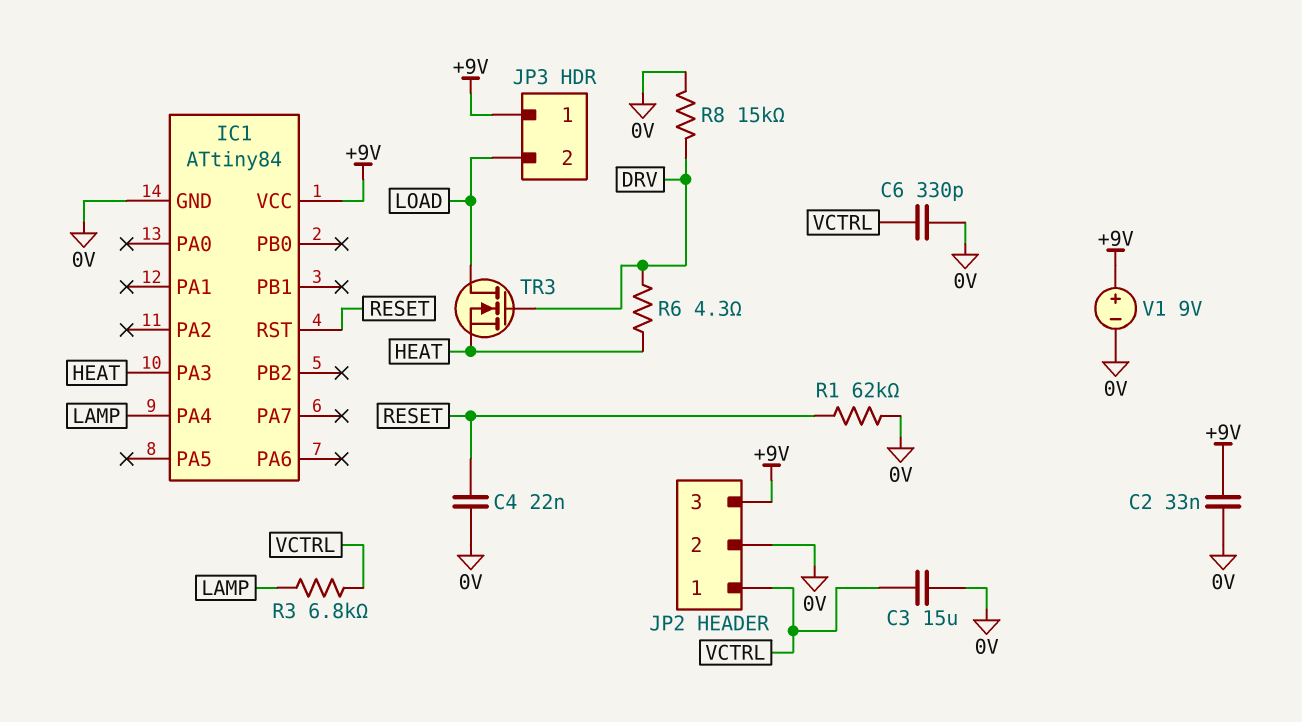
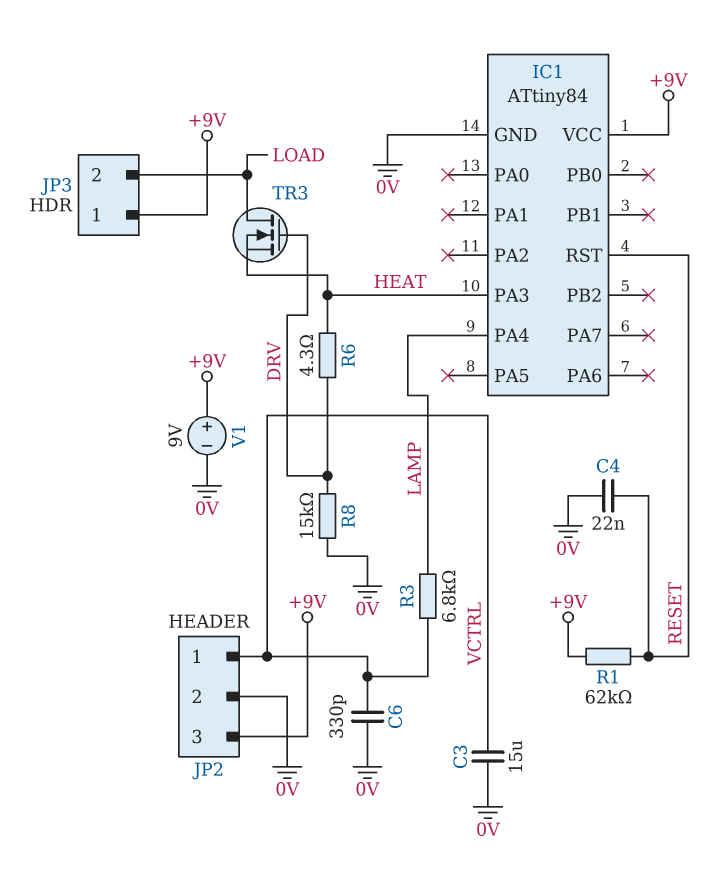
C2: 33nF (+9V, 0V) -> none
R1: 62k (0V, RESET) -> 62k (+9V, RESET)

